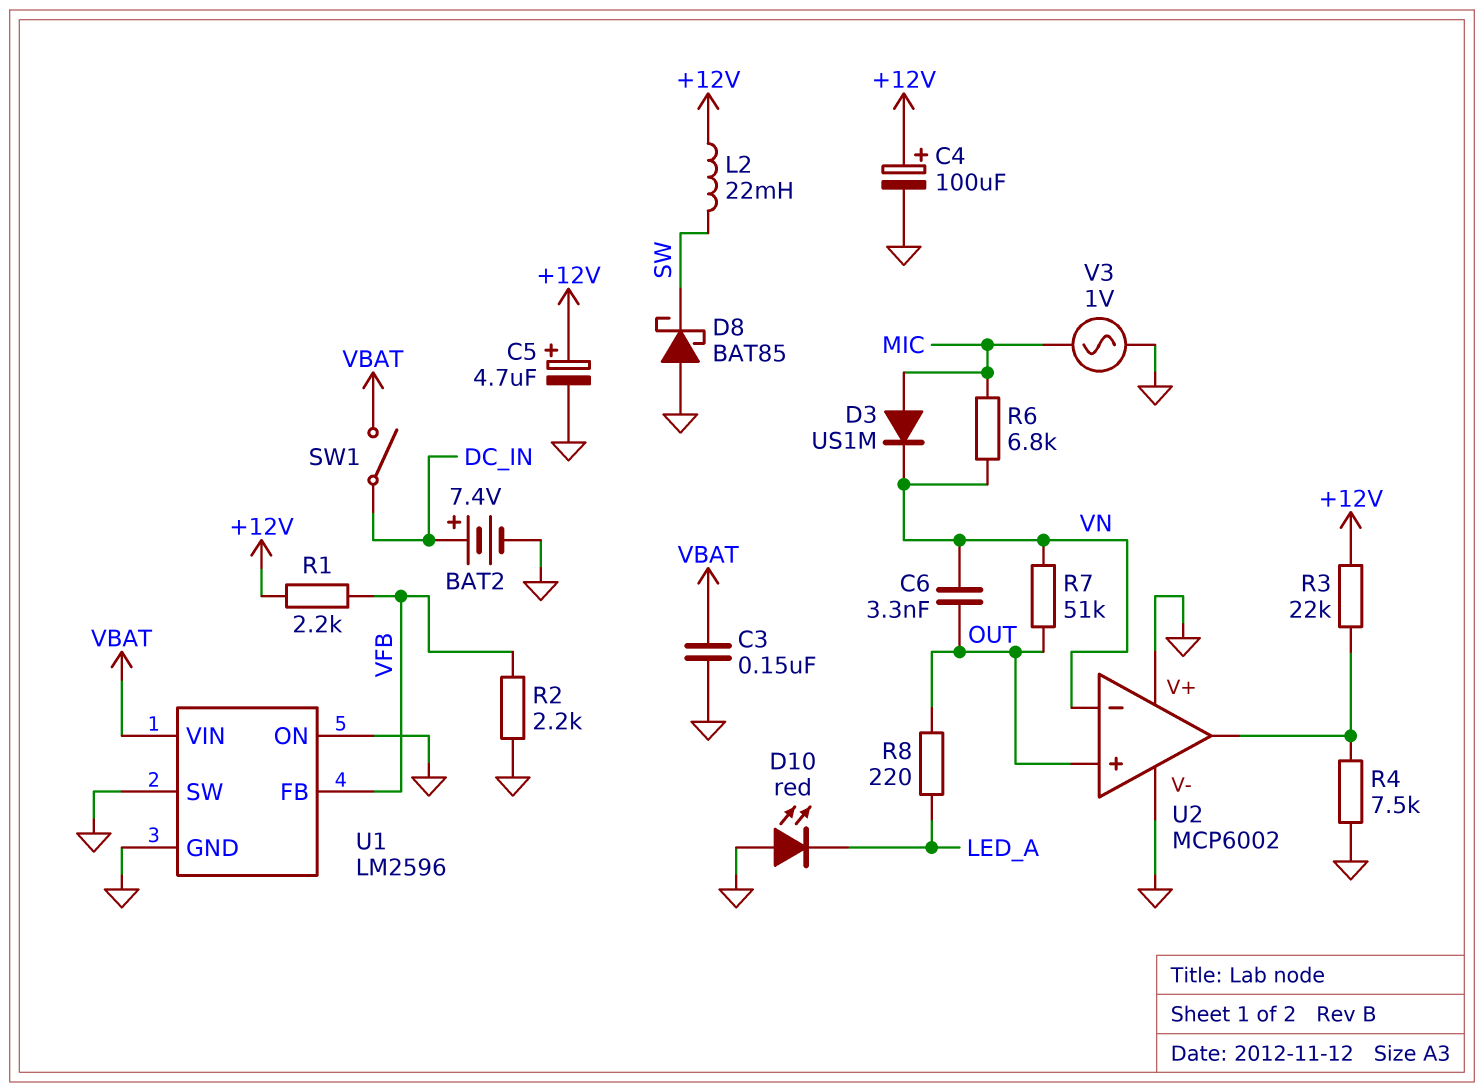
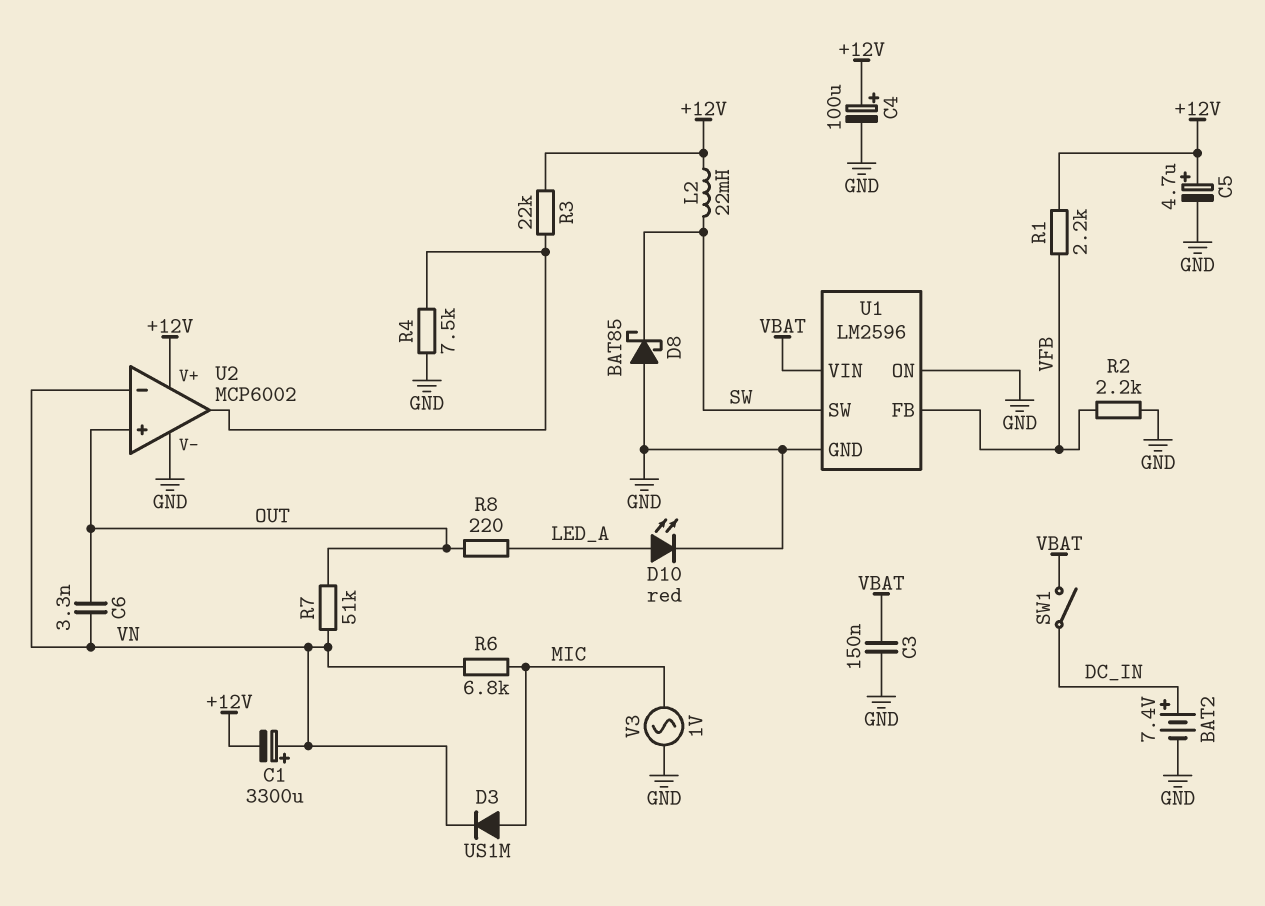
C1: none -> 3300uF (plus VN, minus +12V)
D10: LED red (A GND, K LED_A) -> LED red (A LED_A, K GND)
U1 pin SW: GND -> SW
U2 pin V+: GND -> +12V

